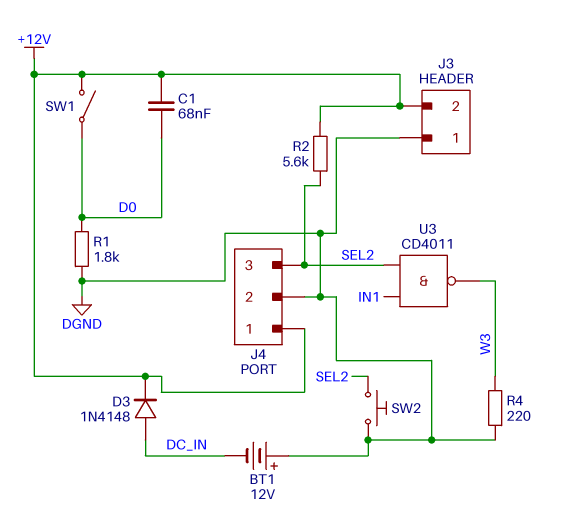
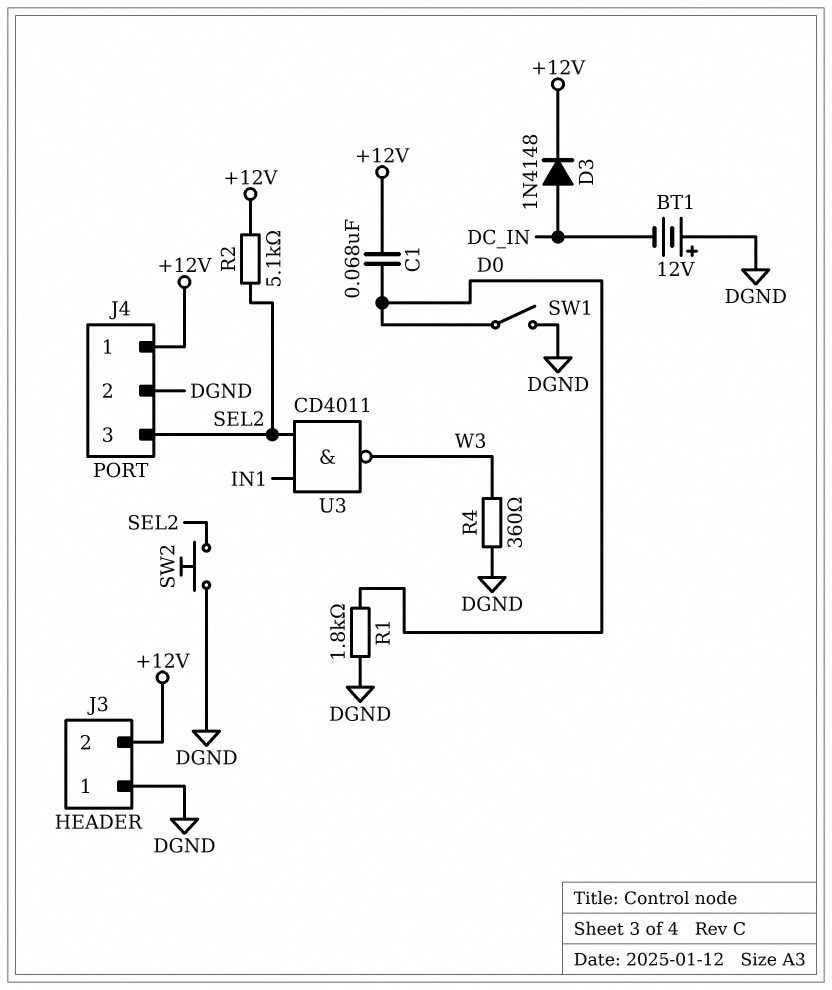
R2: 5.6k (+12V, SEL2) -> 5.1k (+12V, SEL2)
R4: 220 (DGND, W3) -> 360 (DGND, W3)
SW1: switch (+12V, D0) -> switch (D0, DGND)

